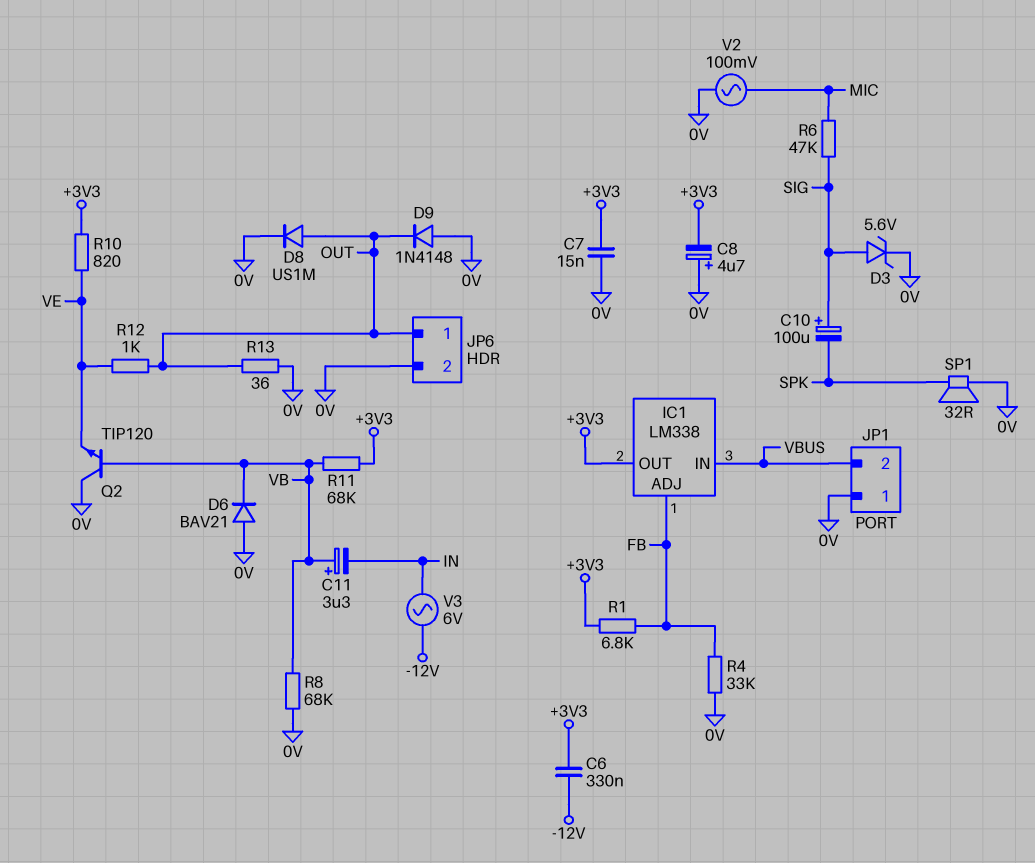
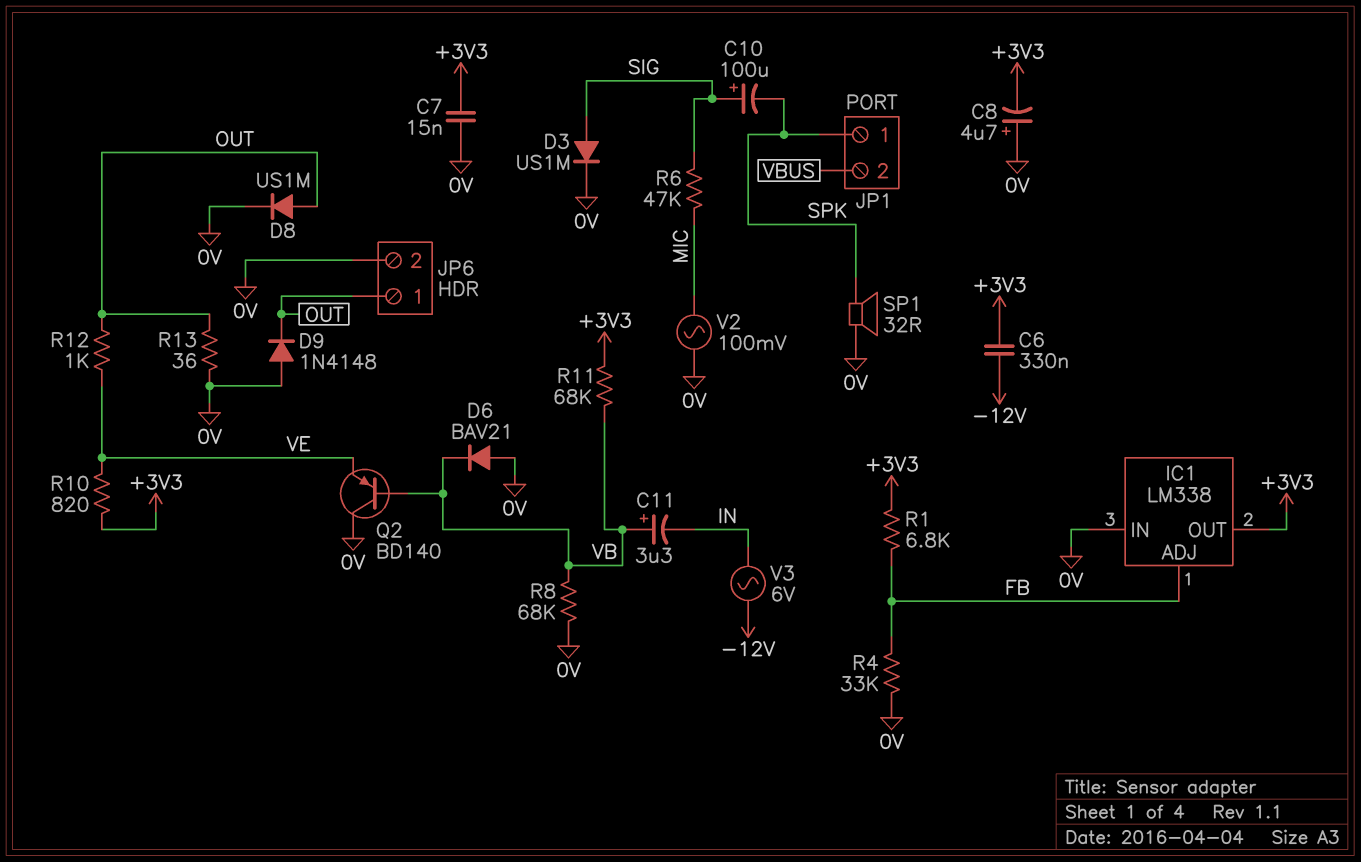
D3: zener 5.6V (A SIG, K 0V) -> diode US1M (A SIG, K 0V)
IC1 pin IN: VBUS -> 0V
JP1 pin 1: 0V -> SPK
Q2: NPN TIP120 (B VB, C 0V, E VE) -> PNP BD140 (B VB, C 0V, E VE)

